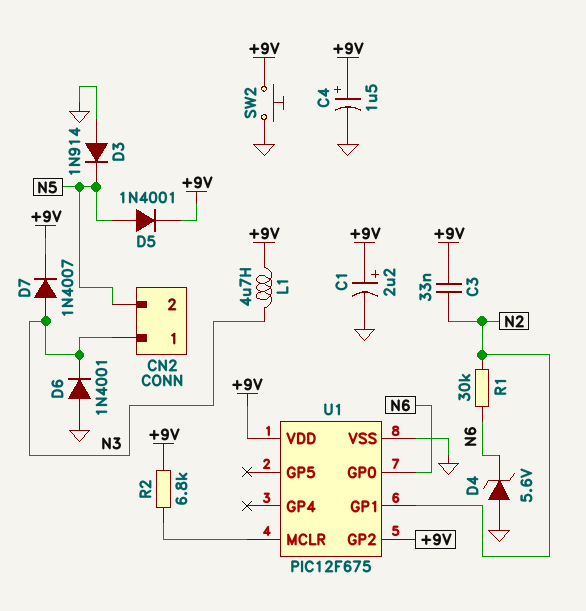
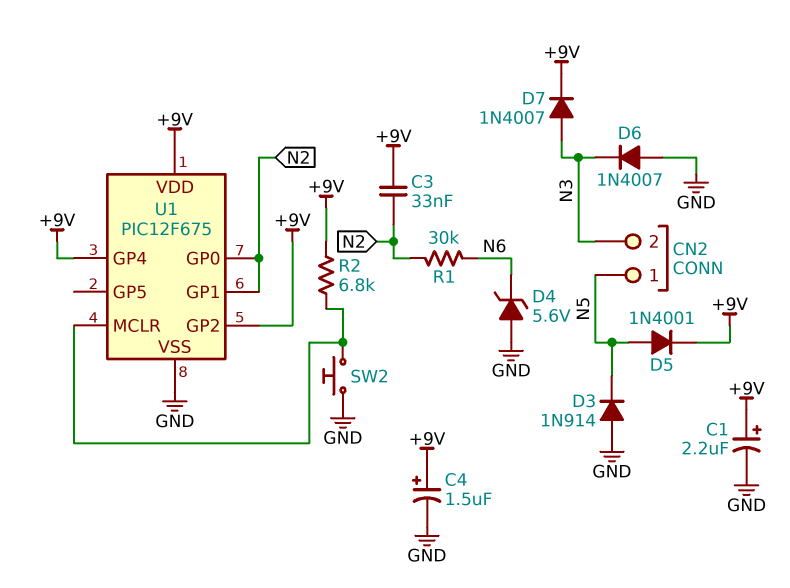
CN2 pin 1: N3 -> N5
CN2 pin 2: N5 -> N3
D6: diode 1N4001 (A GND, K N3) -> diode 1N4007 (A GND, K N3)
L1: 4.7uH (+9V, N3) -> none
SW2: button (+9V, GND) -> button (GND, U1/MCLR)
U1 pin GP0: N6 -> N2
U1 pin GP4: none -> +9V

